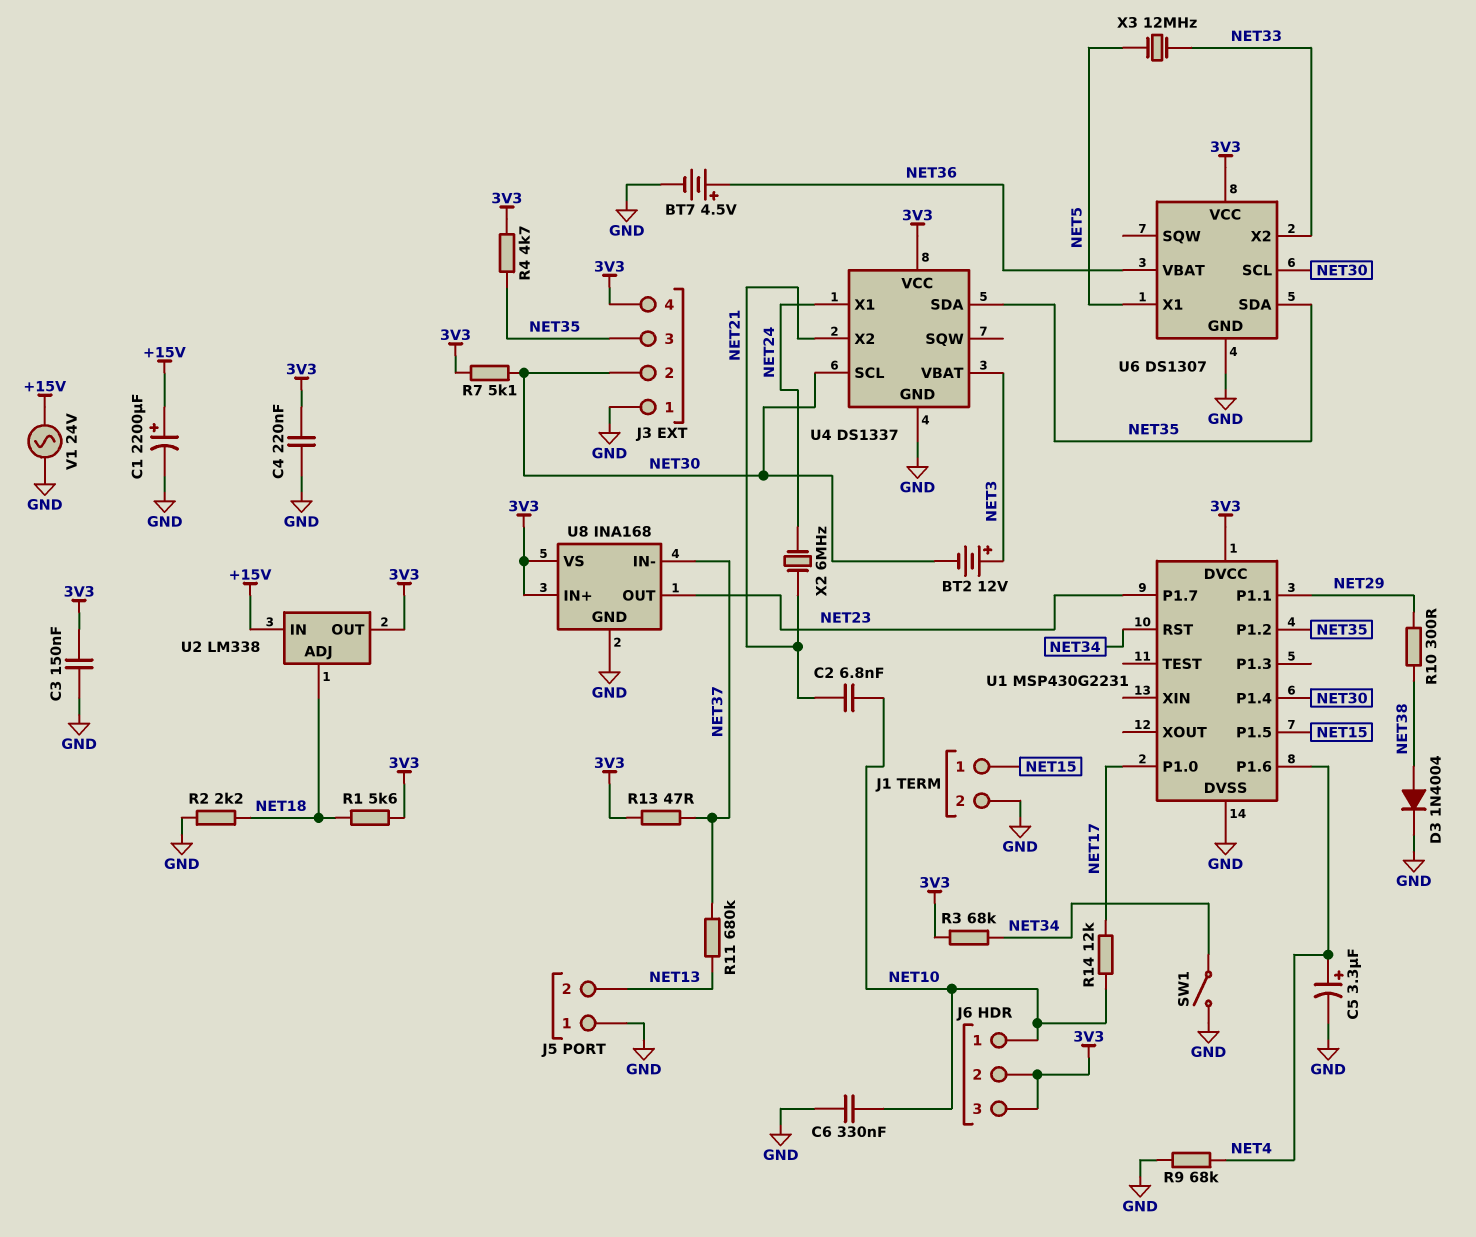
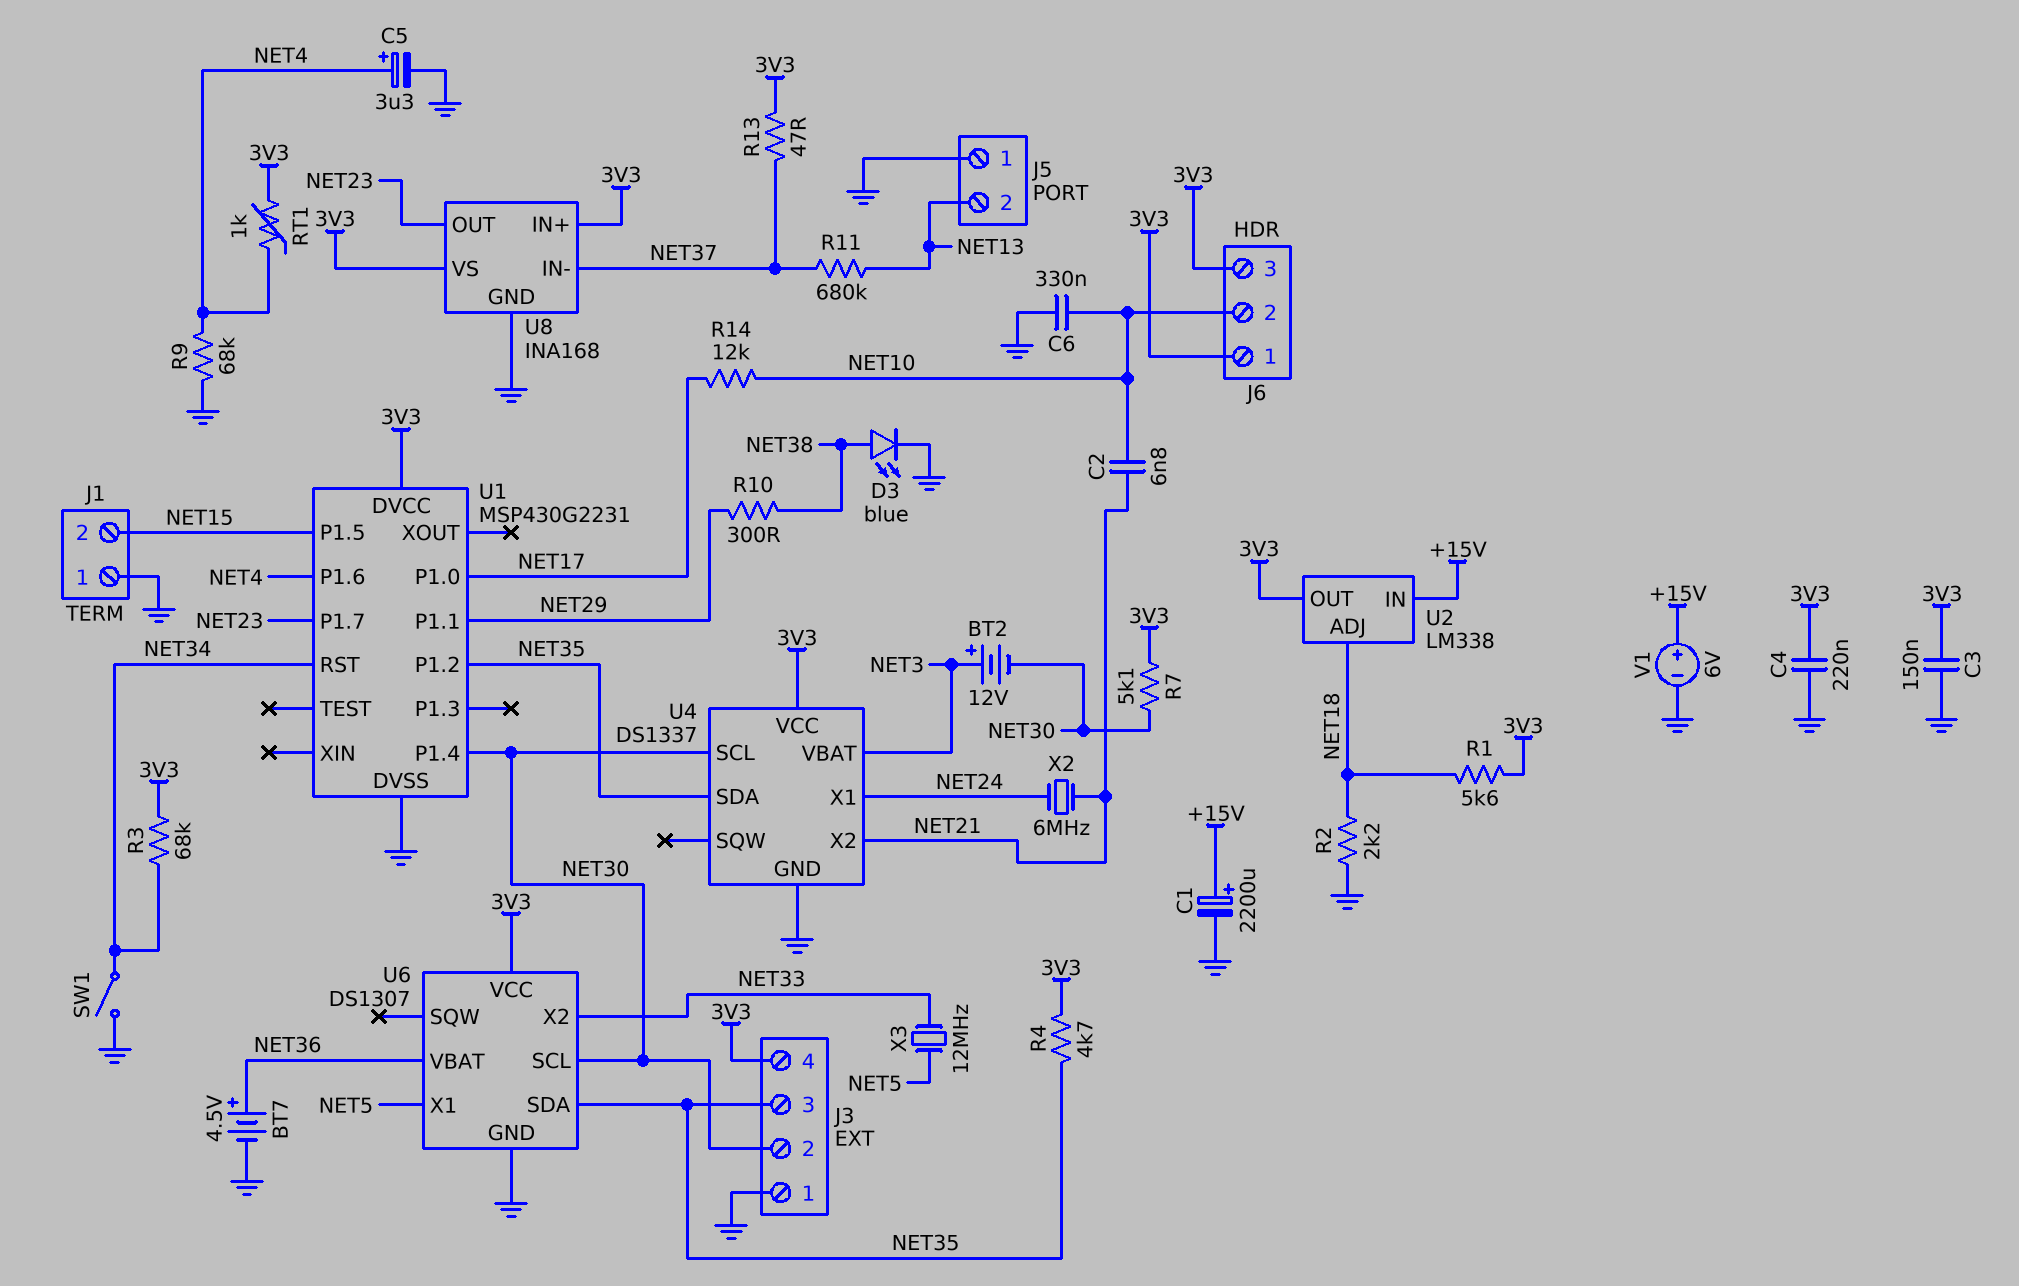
D3: diode 1N4004 (A NET38, K GND) -> LED blue (A NET38, K GND)
J1 pin 1: NET15 -> GND
J1 pin 2: GND -> NET15
J6 pin 1: NET10 -> 3V3
J6 pin 2: 3V3 -> NET10
RT1: none -> 1k (3V3, NET4)
V1: AC 24V (+15V, GND) -> 6V (plus +15V, minus GND)

